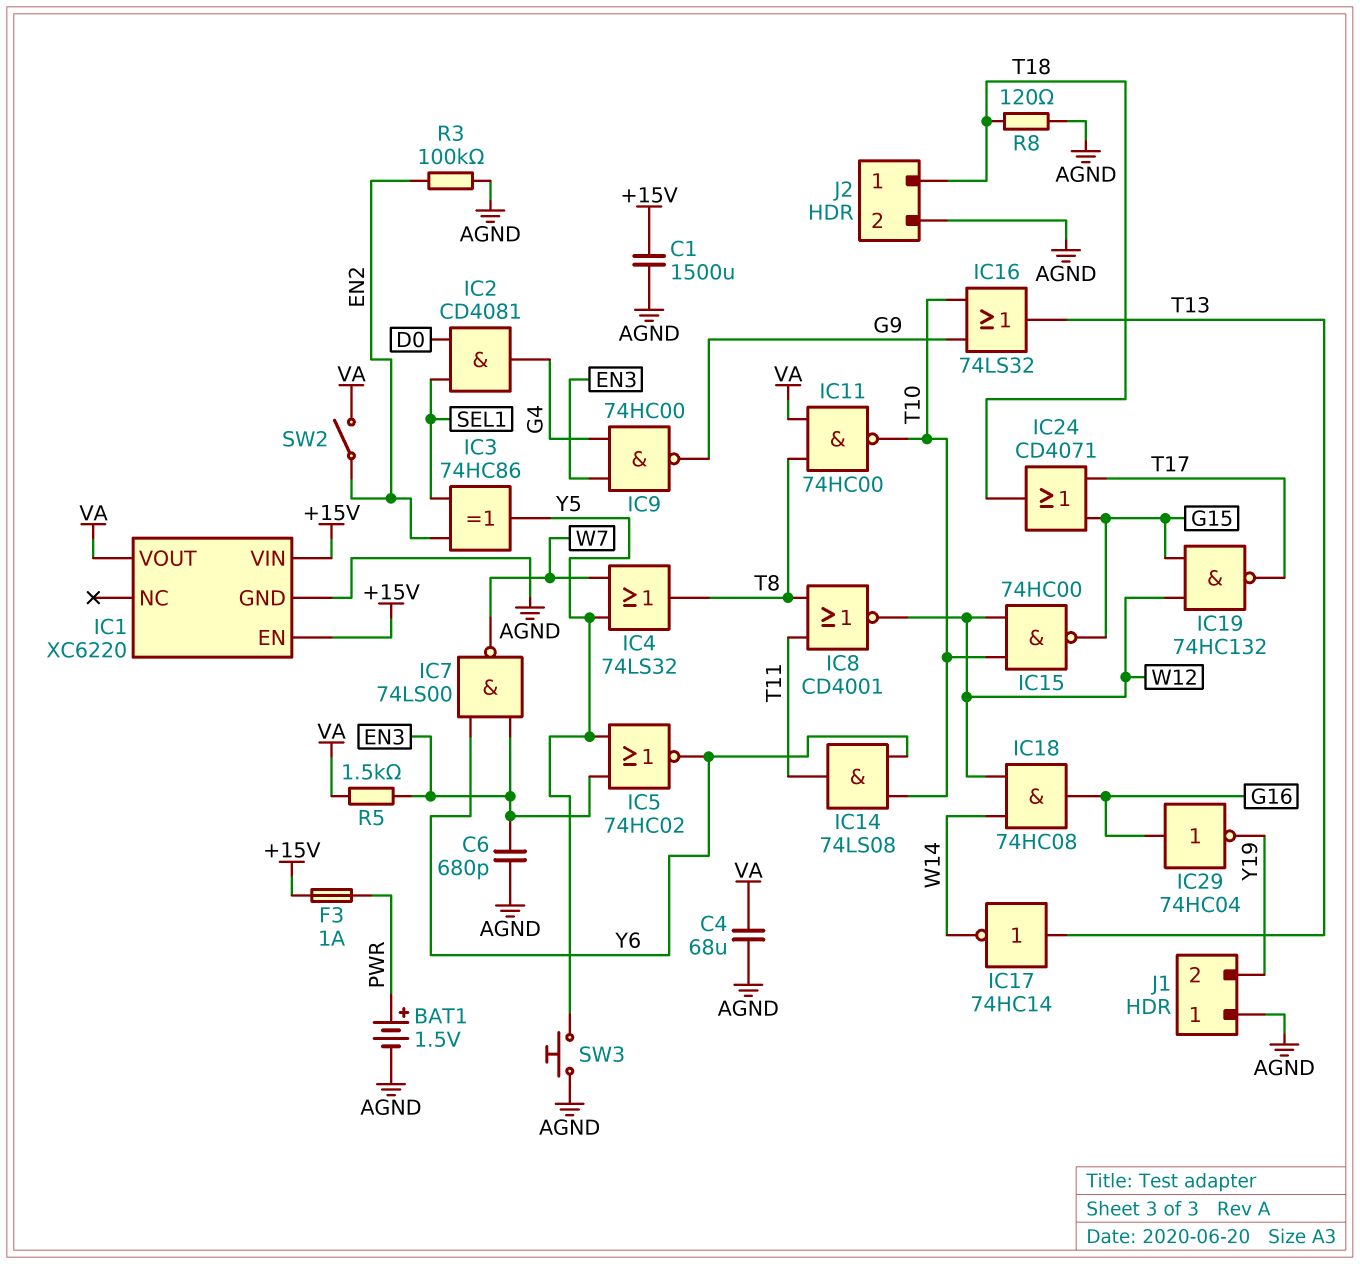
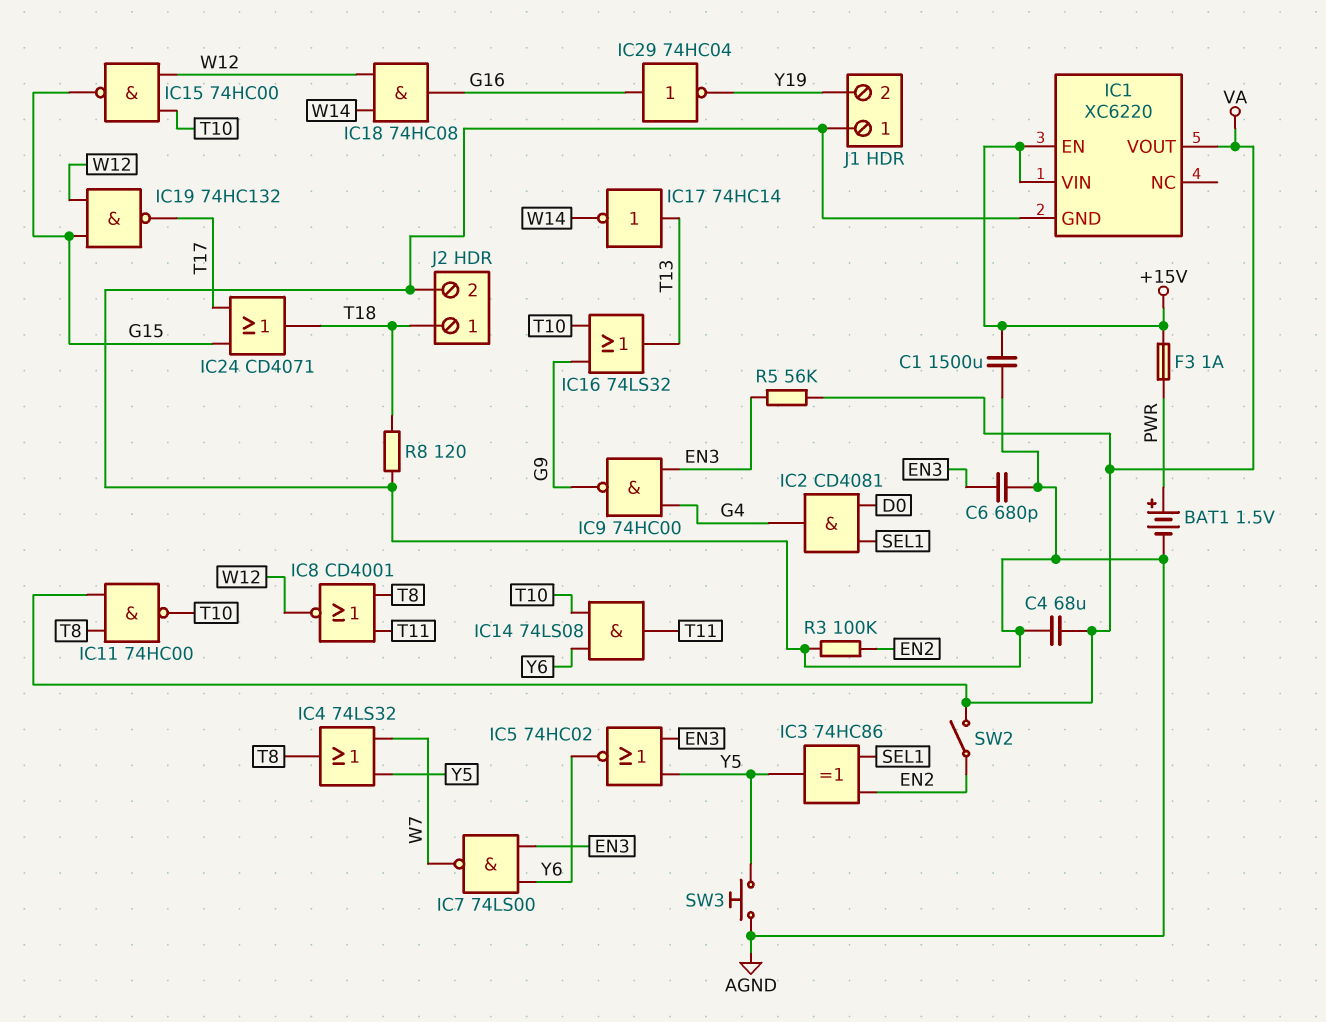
R5: 1.5k (EN3, VA) -> 56k (EN3, VA)

